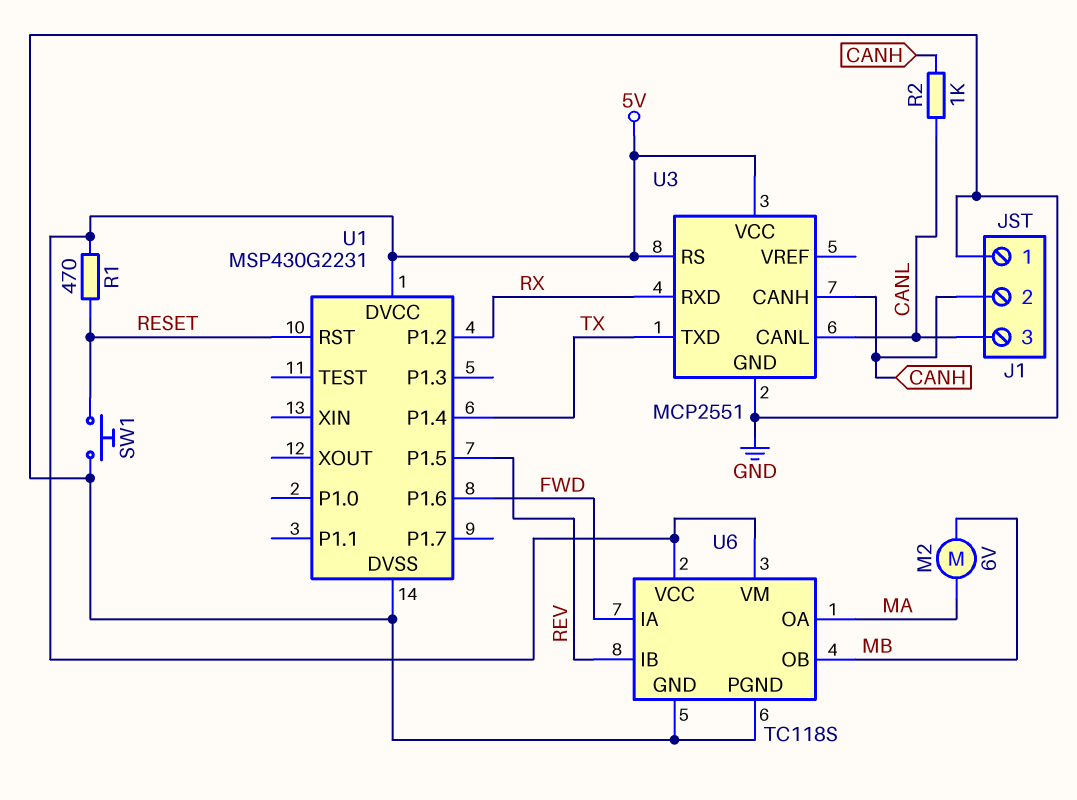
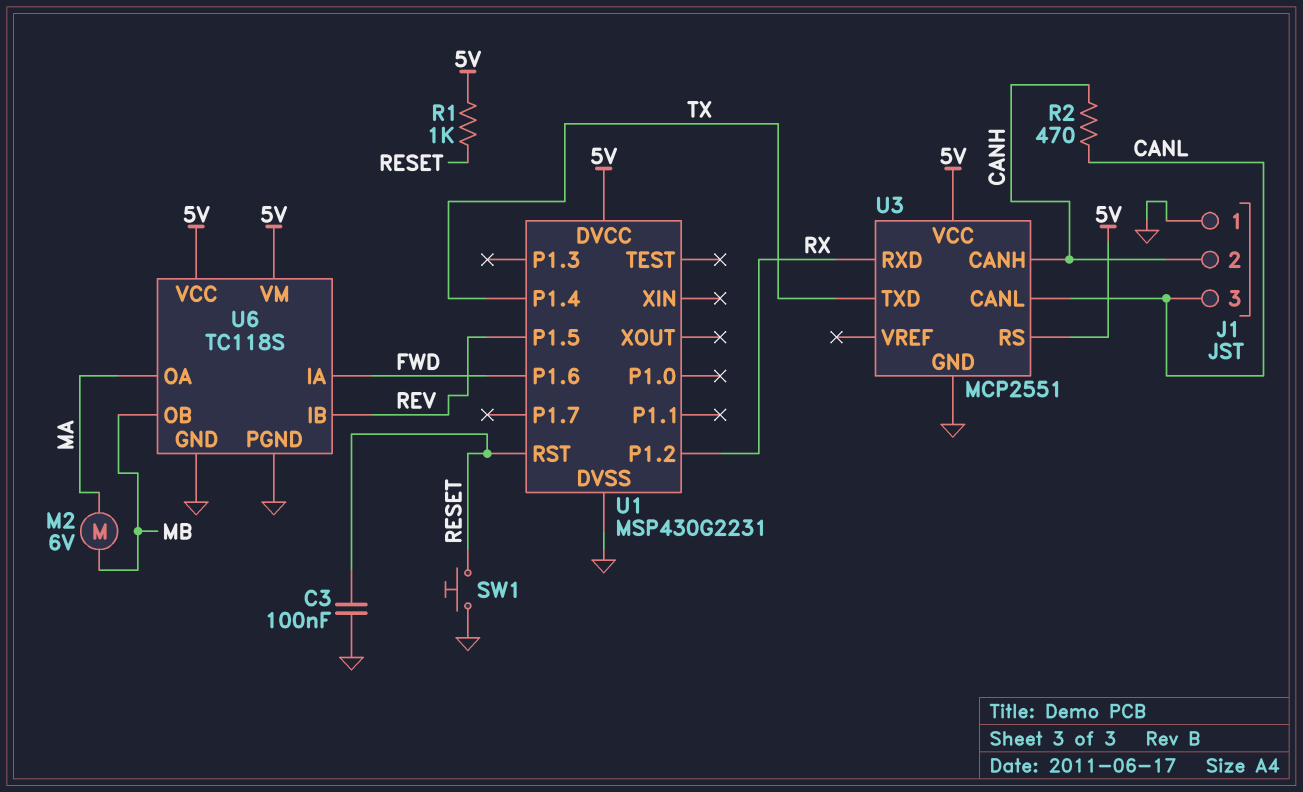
C3: none -> 100nF (GND, RESET)
R1: 470 (5V, RESET) -> 1k (5V, RESET)
R2: 1k (CANH, CANL) -> 470 (CANH, CANL)

